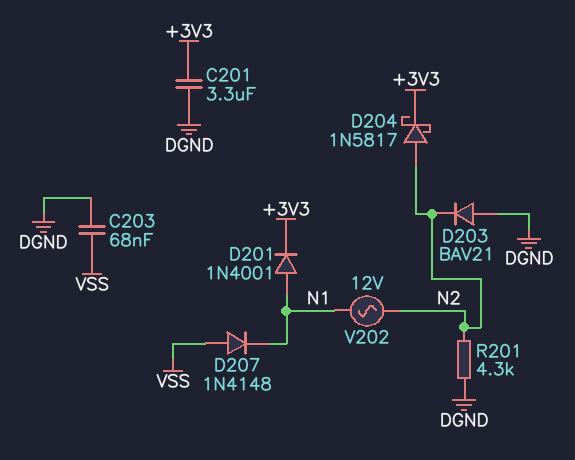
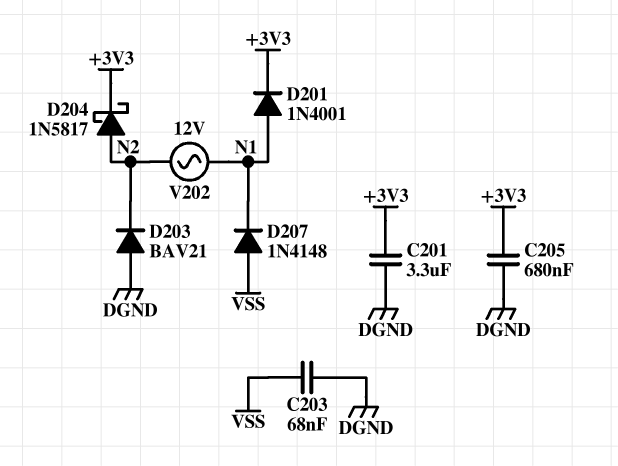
C205: none -> 680nF (+3V3, DGND)
R201: 4.3k (DGND, N2) -> none

